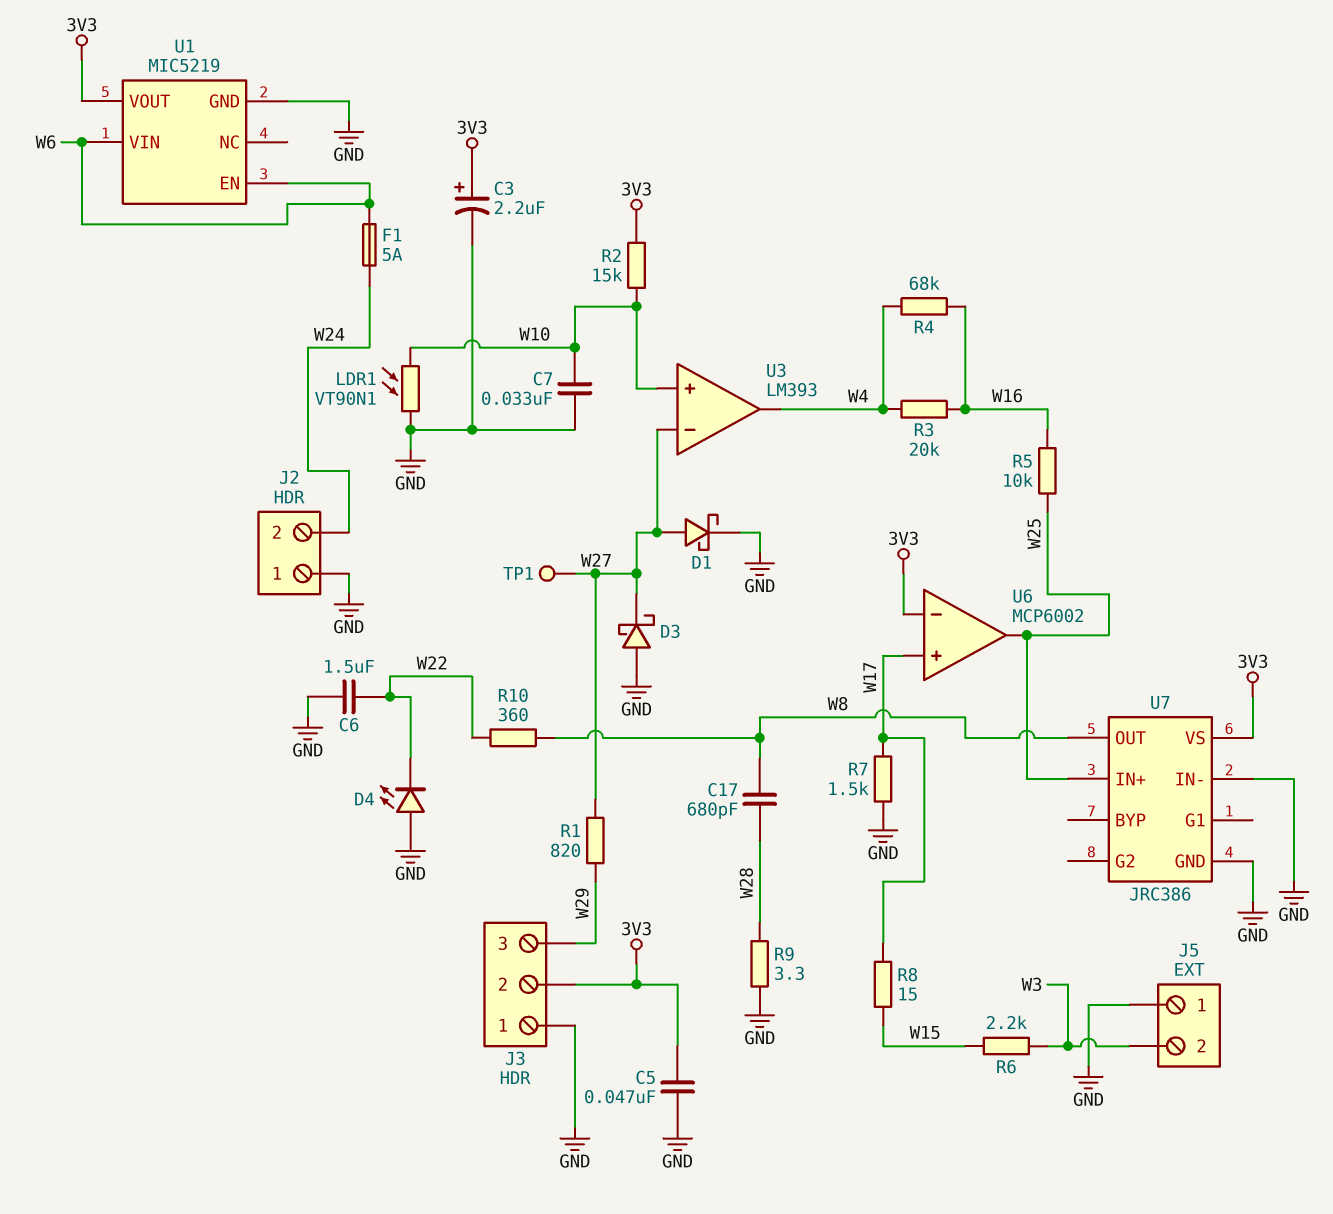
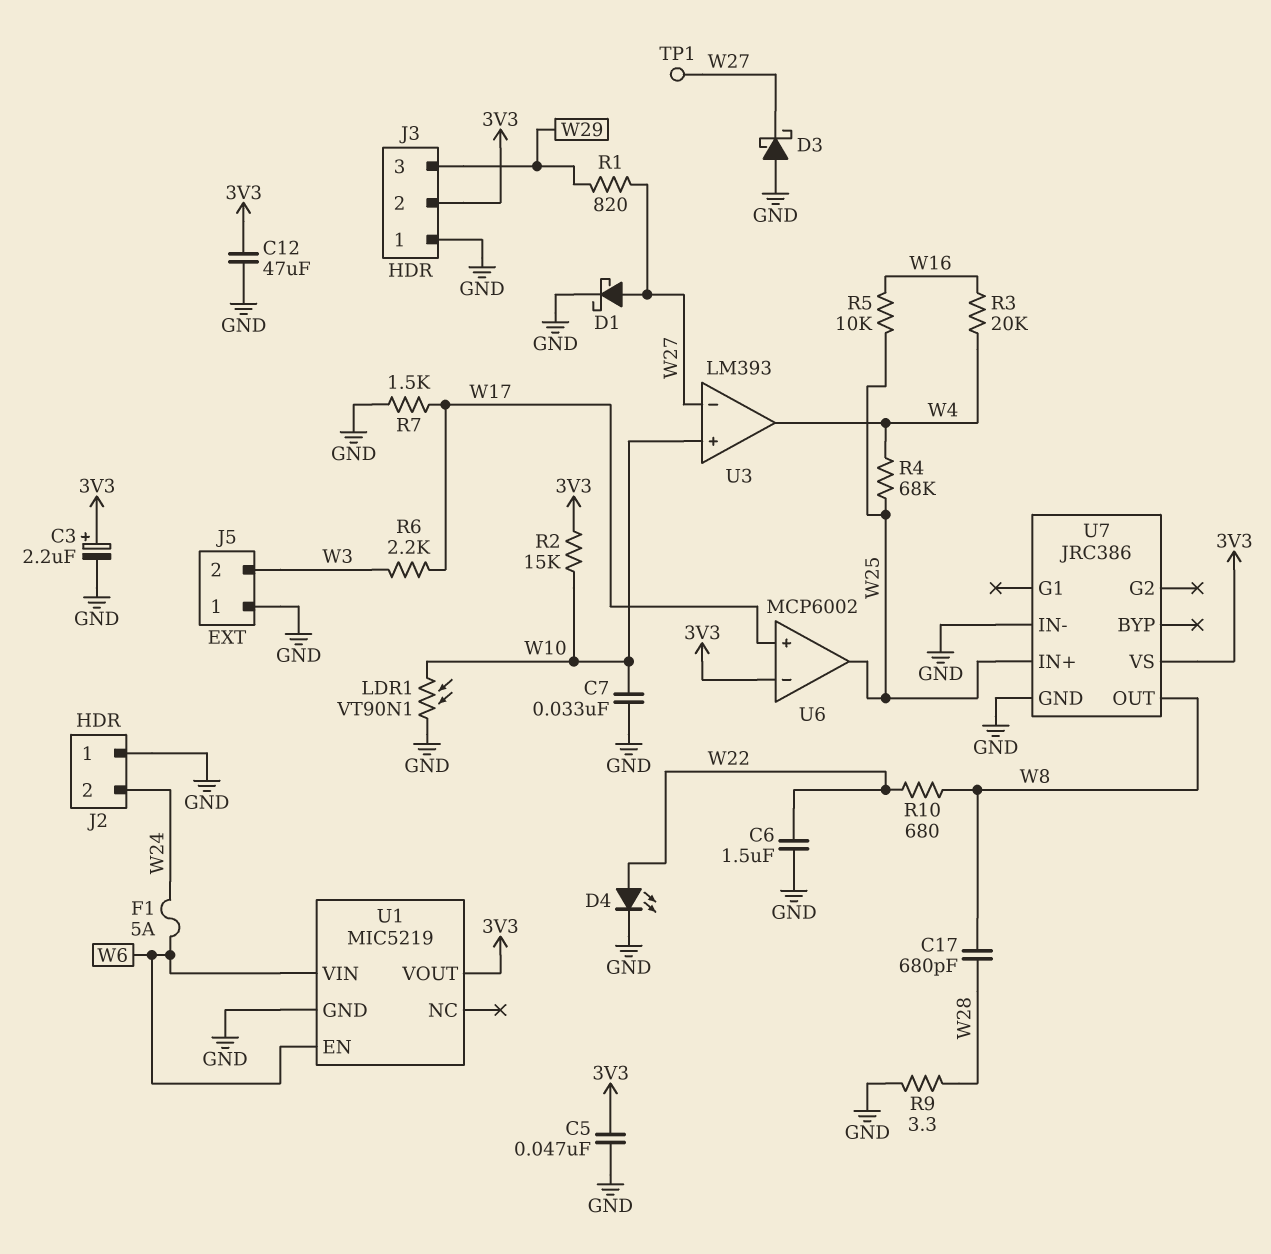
C12: none -> 47uF (3V3, GND)
D4: LED (A GND, K W22) -> LED (A W22, K GND)
R4: 68k (W4, W16) -> 68k (W4, W25)
R6: 2.2k (W3, W15) -> 2.2k (W3, W17)
R8: 15 (W15, W17) -> none
R10: 360 (W8, W22) -> 680 (W8, W22)

